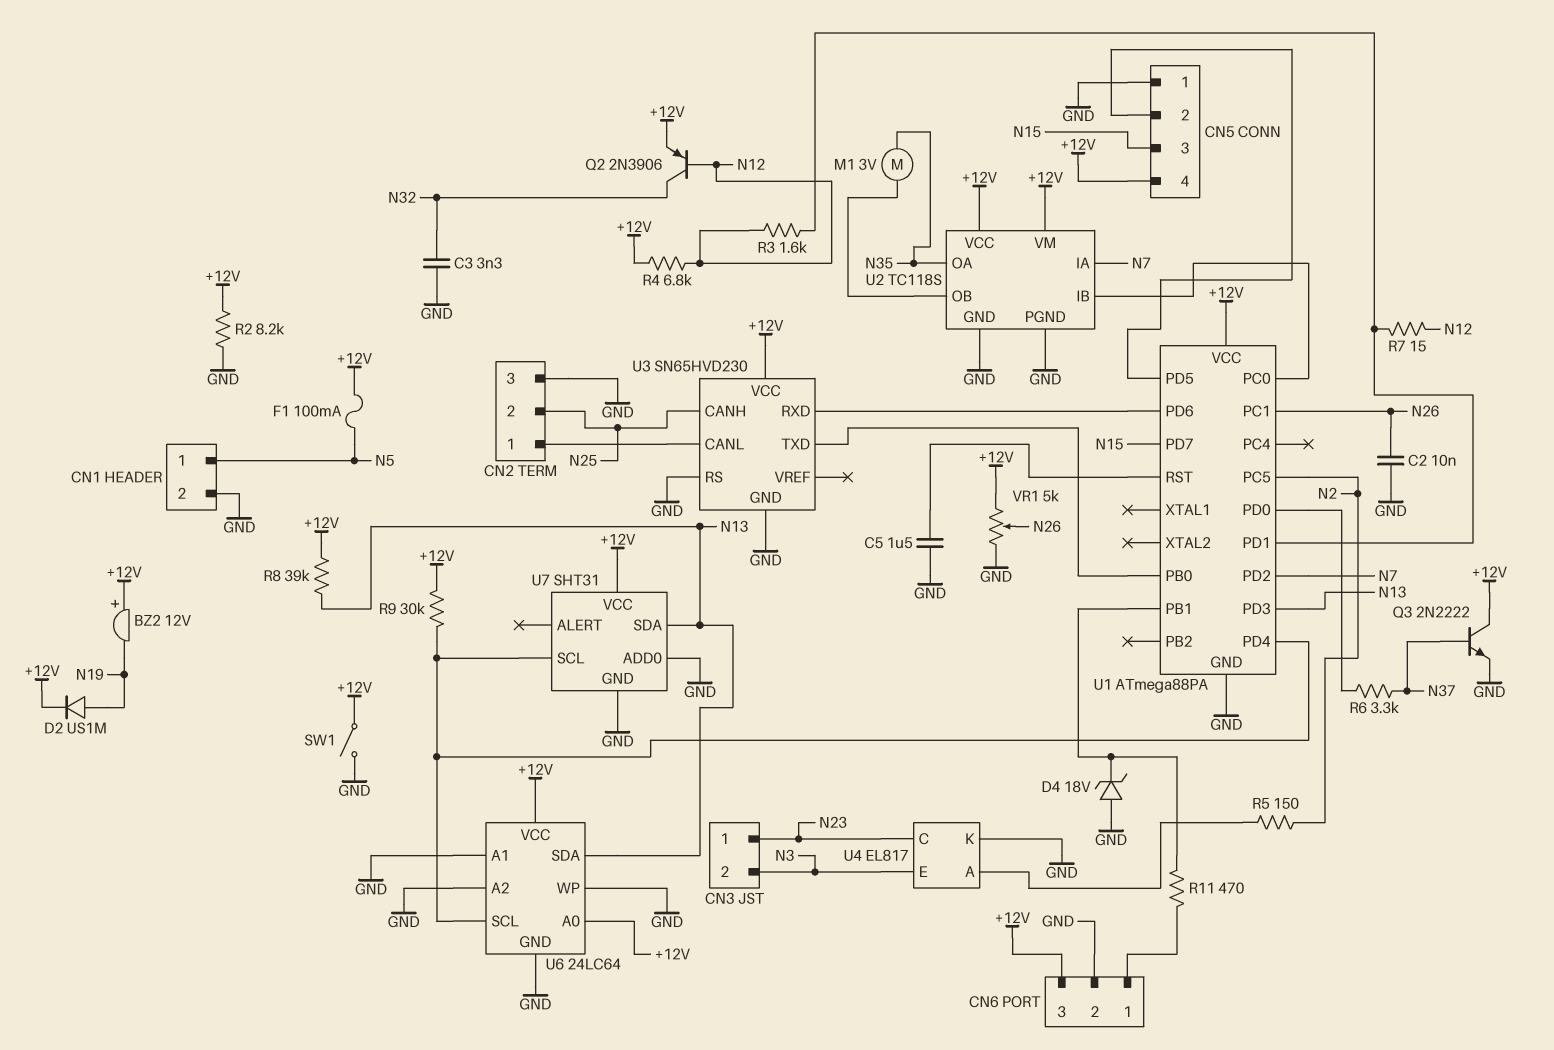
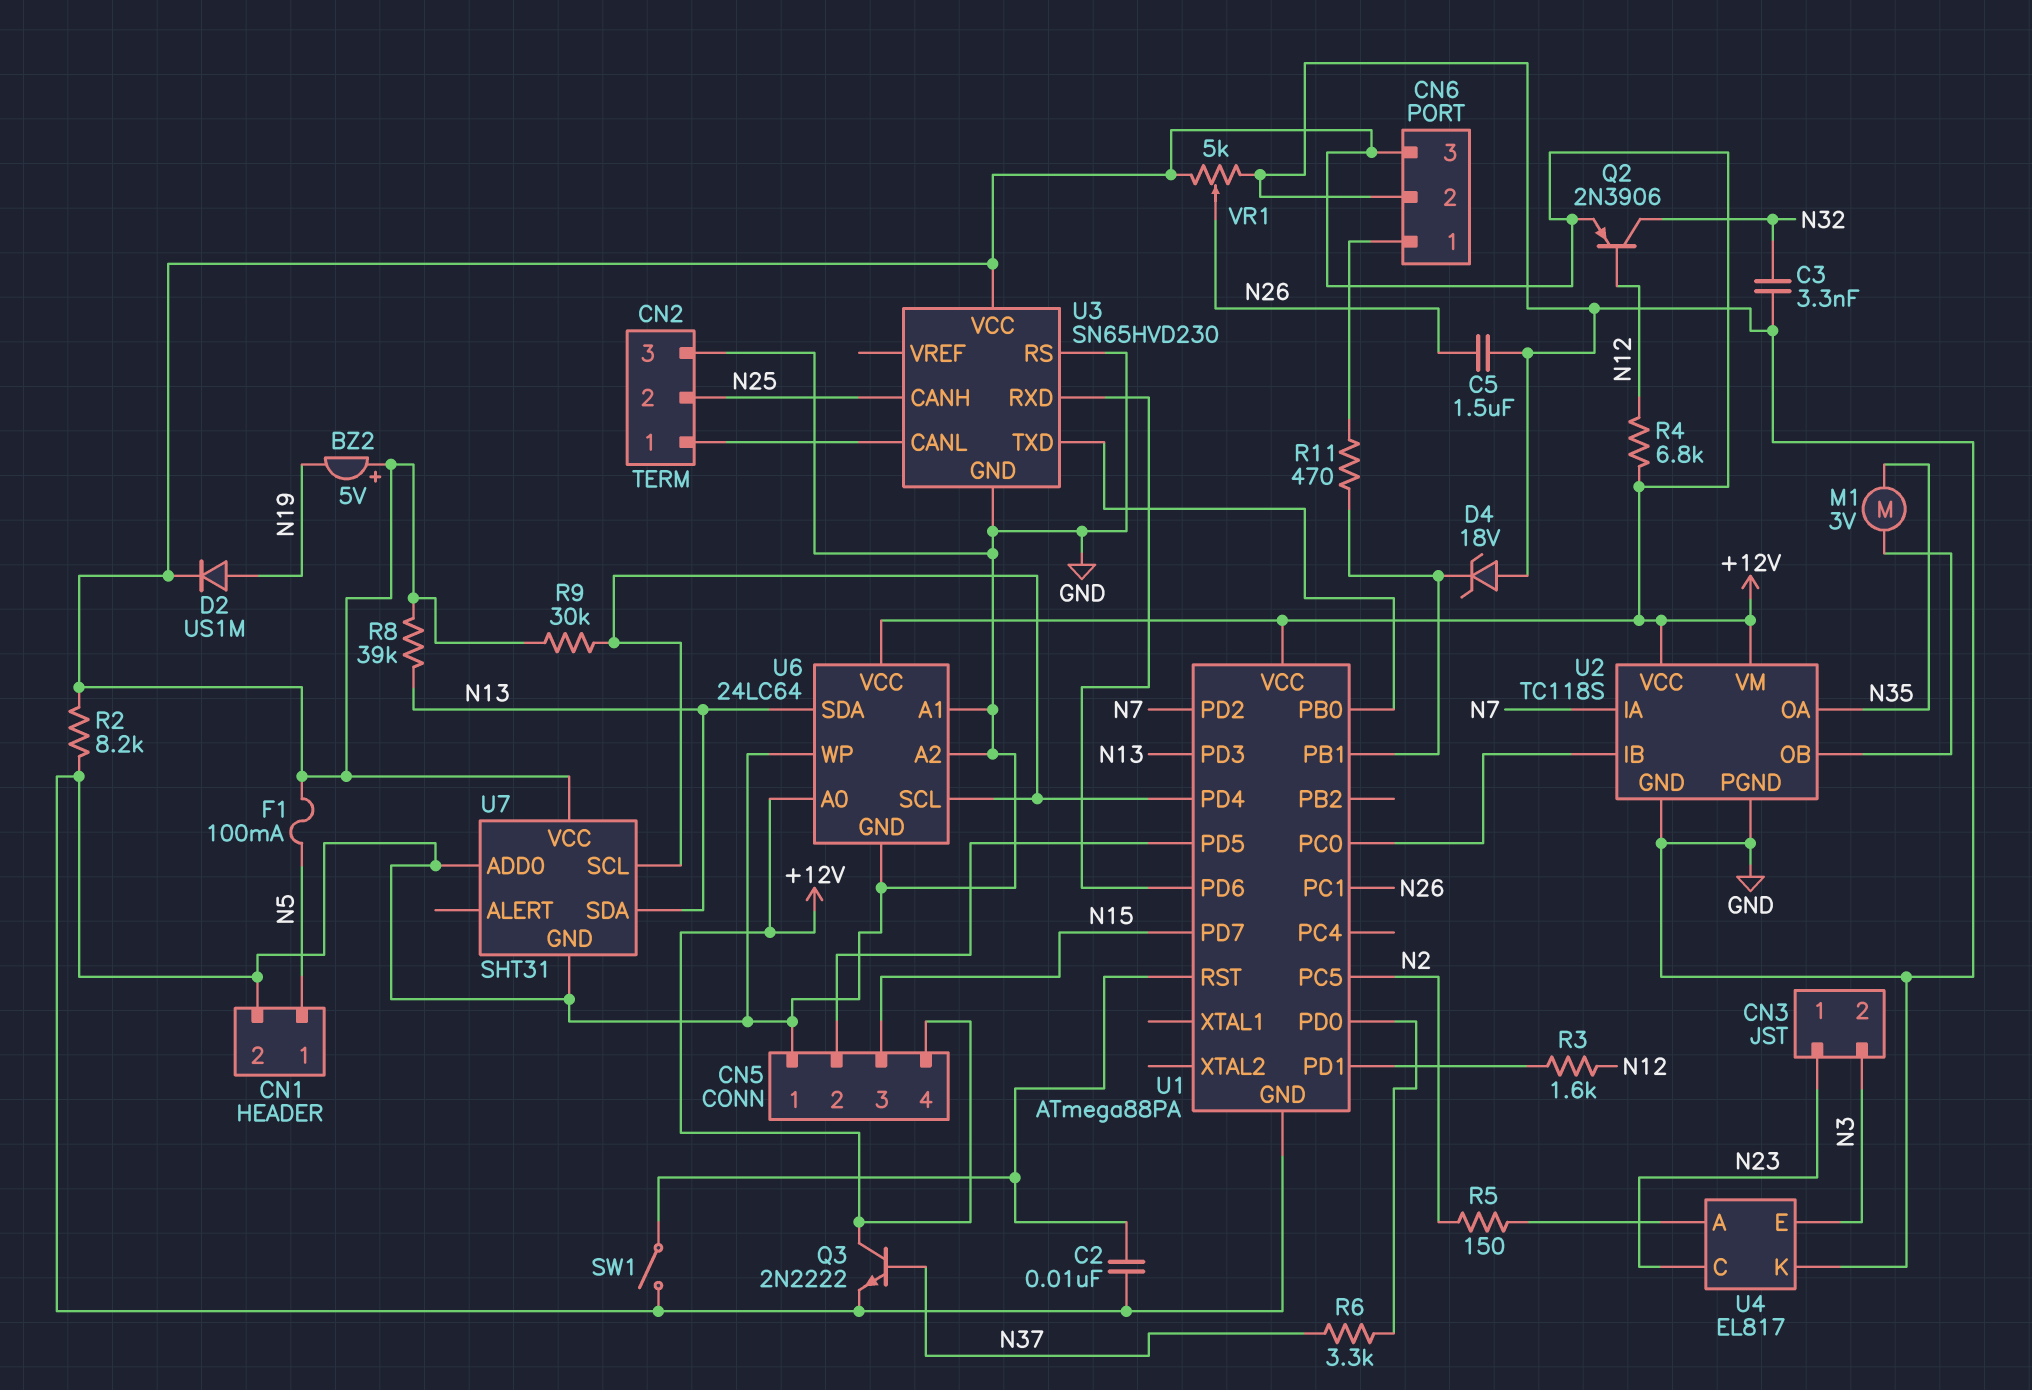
BZ2: buzzer 12V (plus +12V, minus N19) -> buzzer 5V (plus +12V, minus N19)
C2: 10nF (GND, N26) -> 10nF (GND, U1/RST)
C5: 1.5uF (GND, U1/RST) -> 1.5uF (GND, N26)
R7: 15 (N12, U1/PD1) -> none
SW1: switch (+12V, GND) -> switch (GND, U1/RST)

